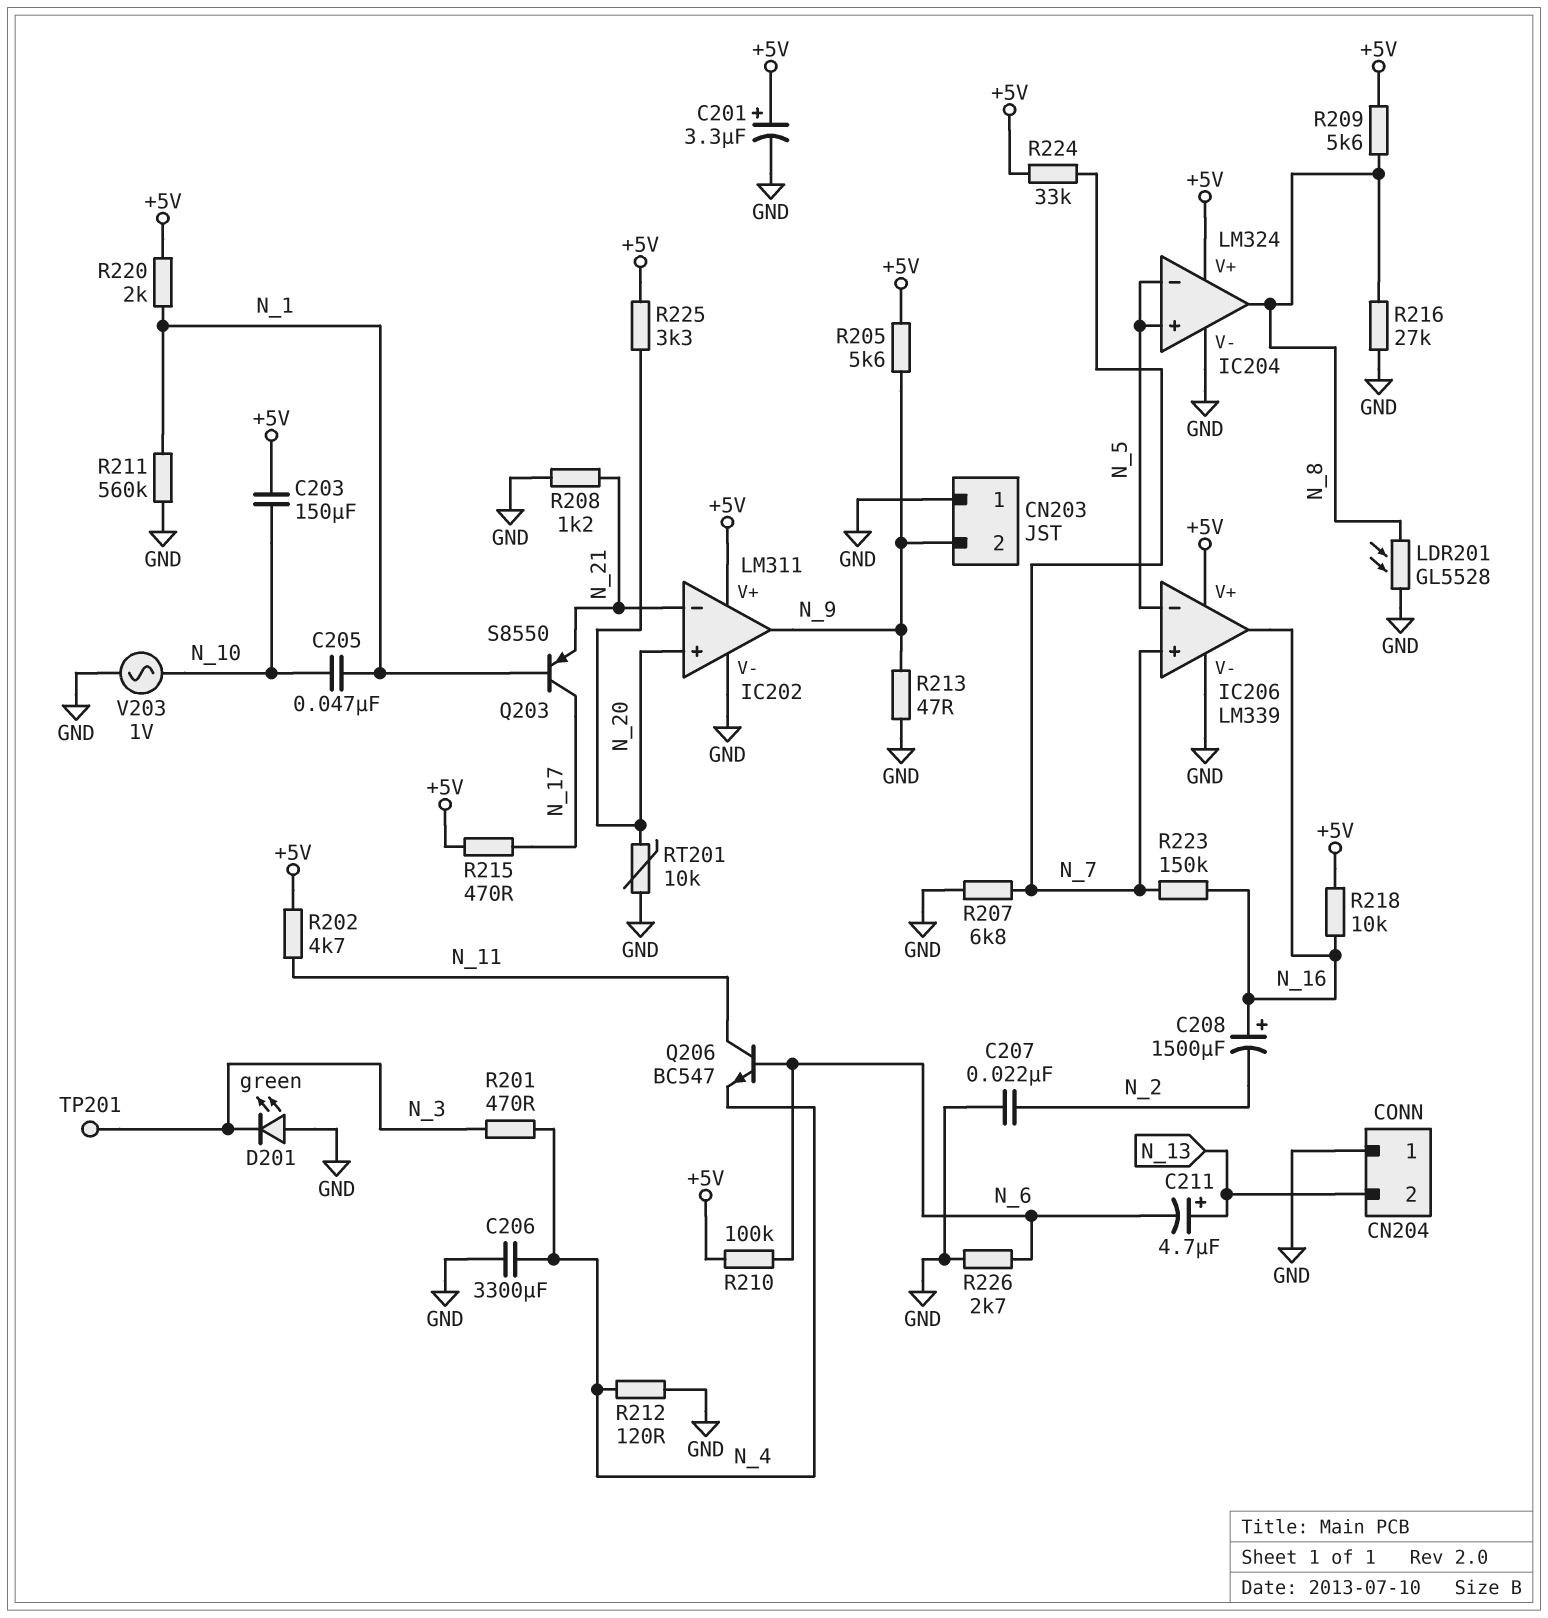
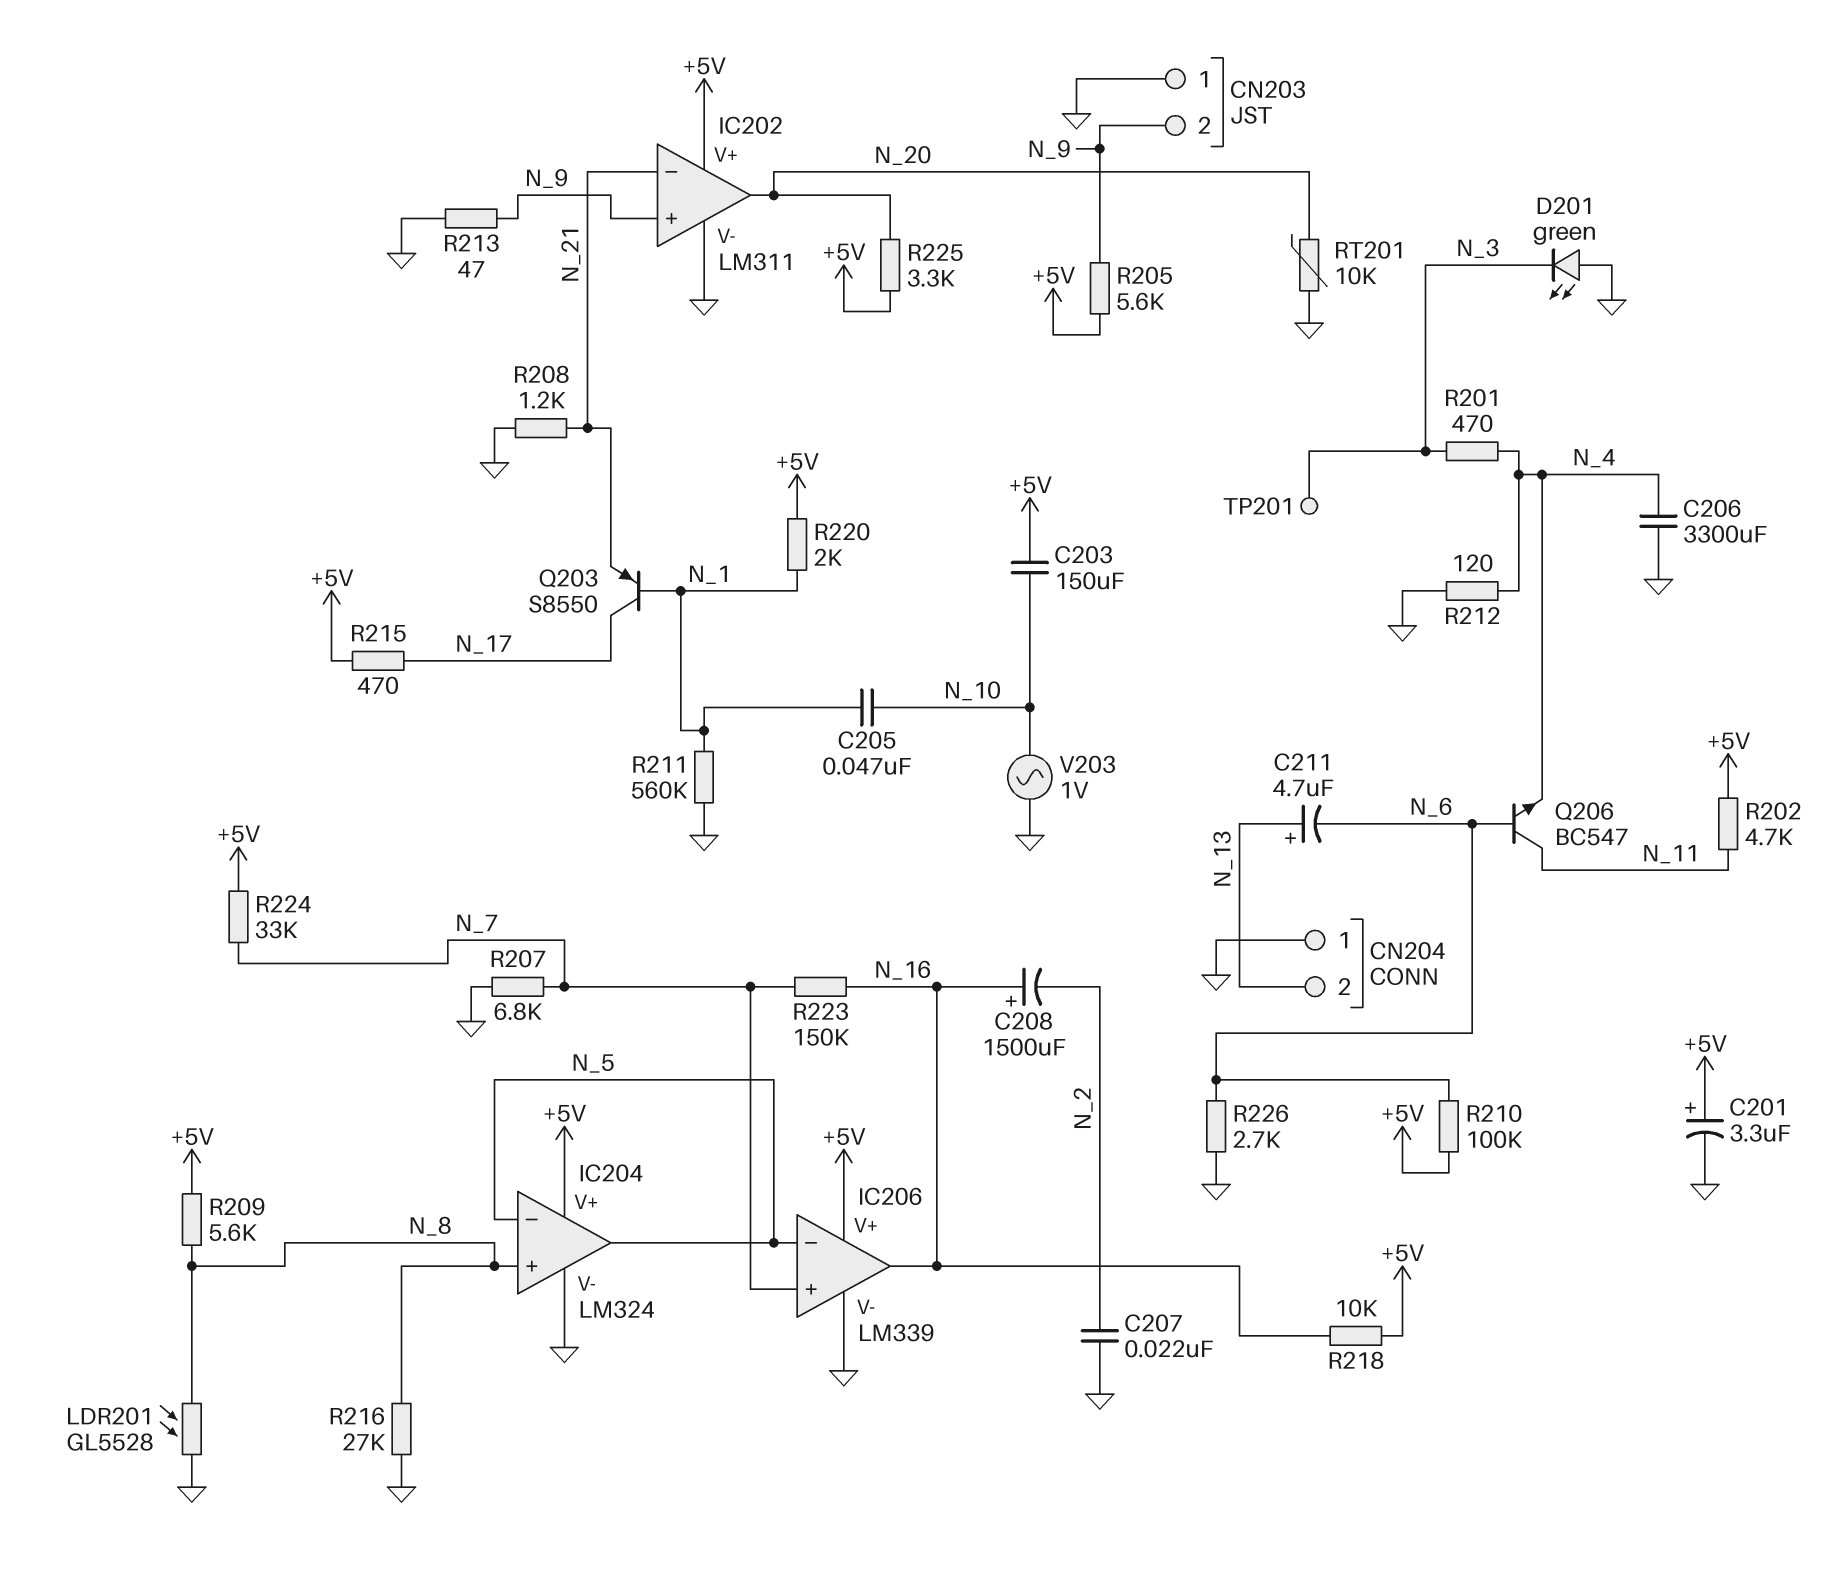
IC202 pin in+: N_20 -> N_9
IC202 pin out: N_9 -> N_20
IC204 pin in+: N_5 -> N_8
IC204 pin out: N_8 -> N_5

